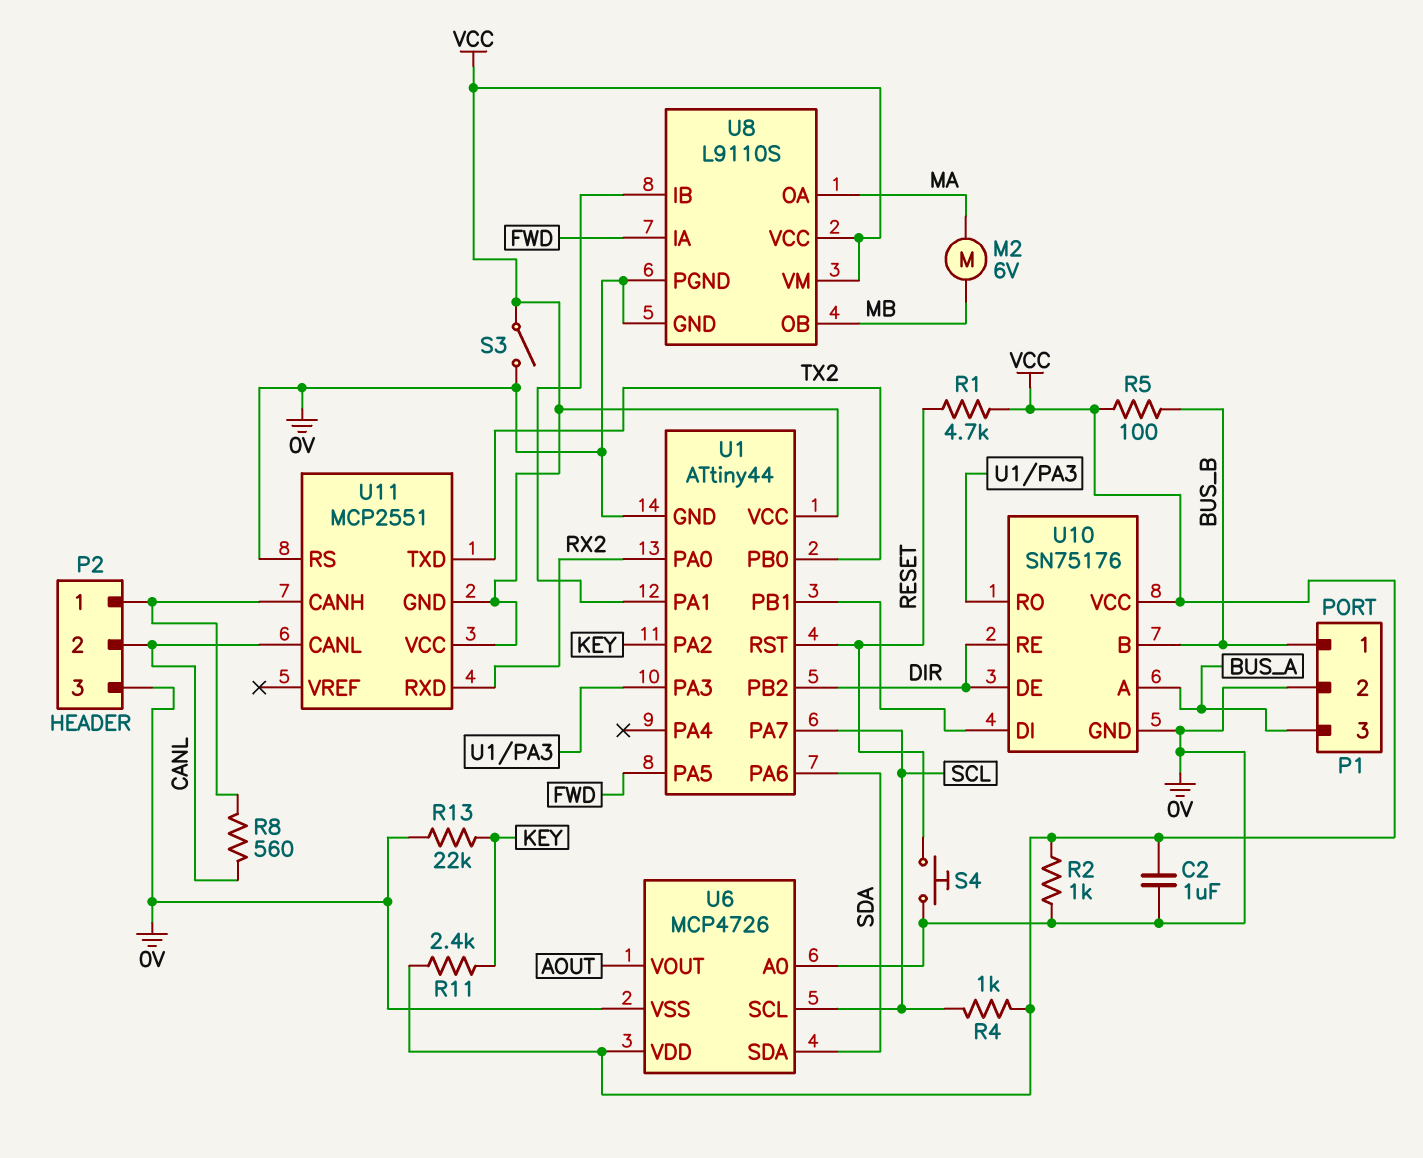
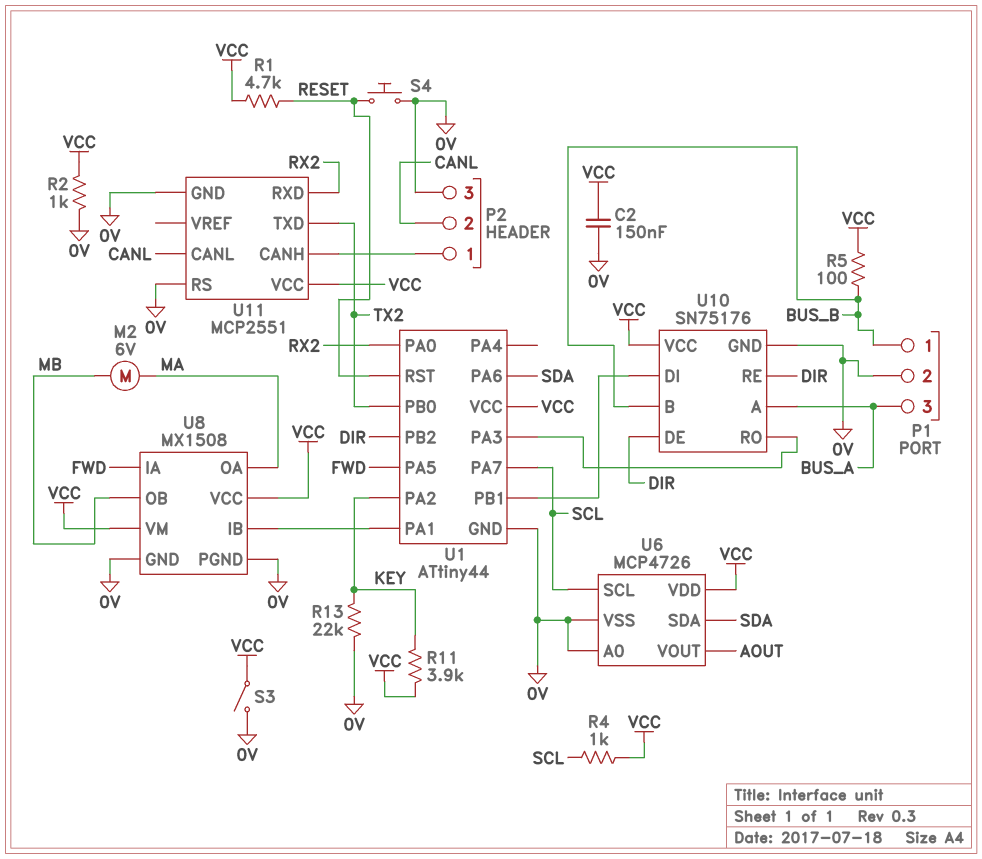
C2: 1uF (0V, VCC) -> 150nF (0V, VCC)
R8: 560 (CANL, P2/1) -> none
R11: 2.4k (KEY, VCC) -> 3.9k (KEY, VCC)
U8: L9110S -> MX1508
U11 pin GND: VCC -> 0V

